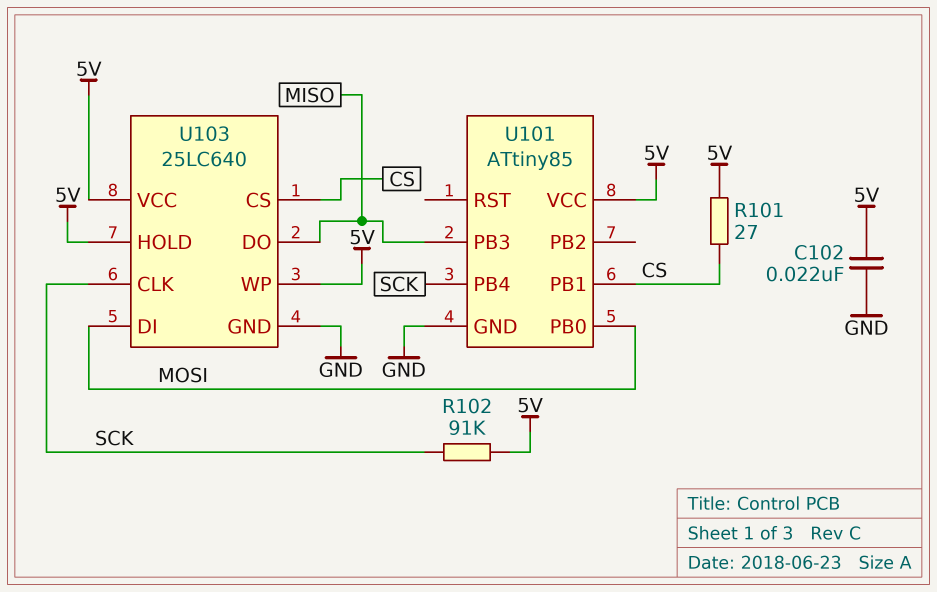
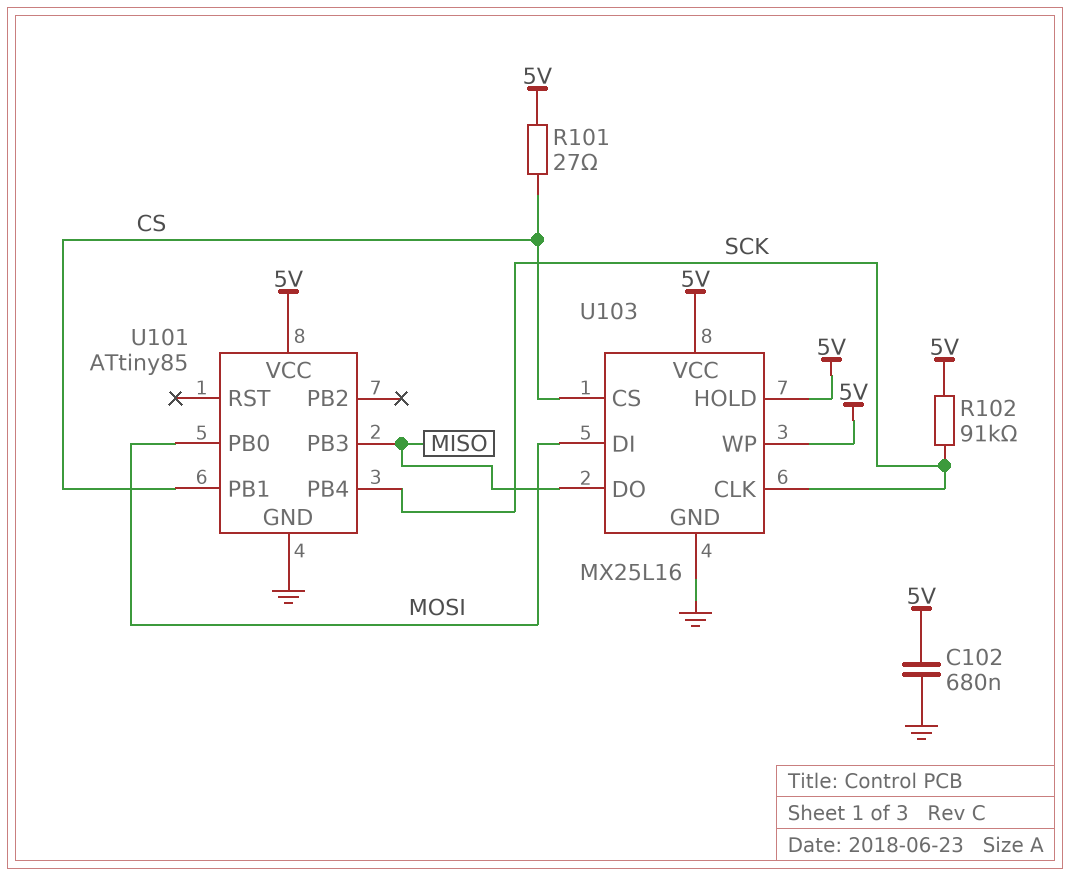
C102: 22nF (5V, GND) -> 680nF (5V, GND)
U103: 25LC640 -> MX25L16

